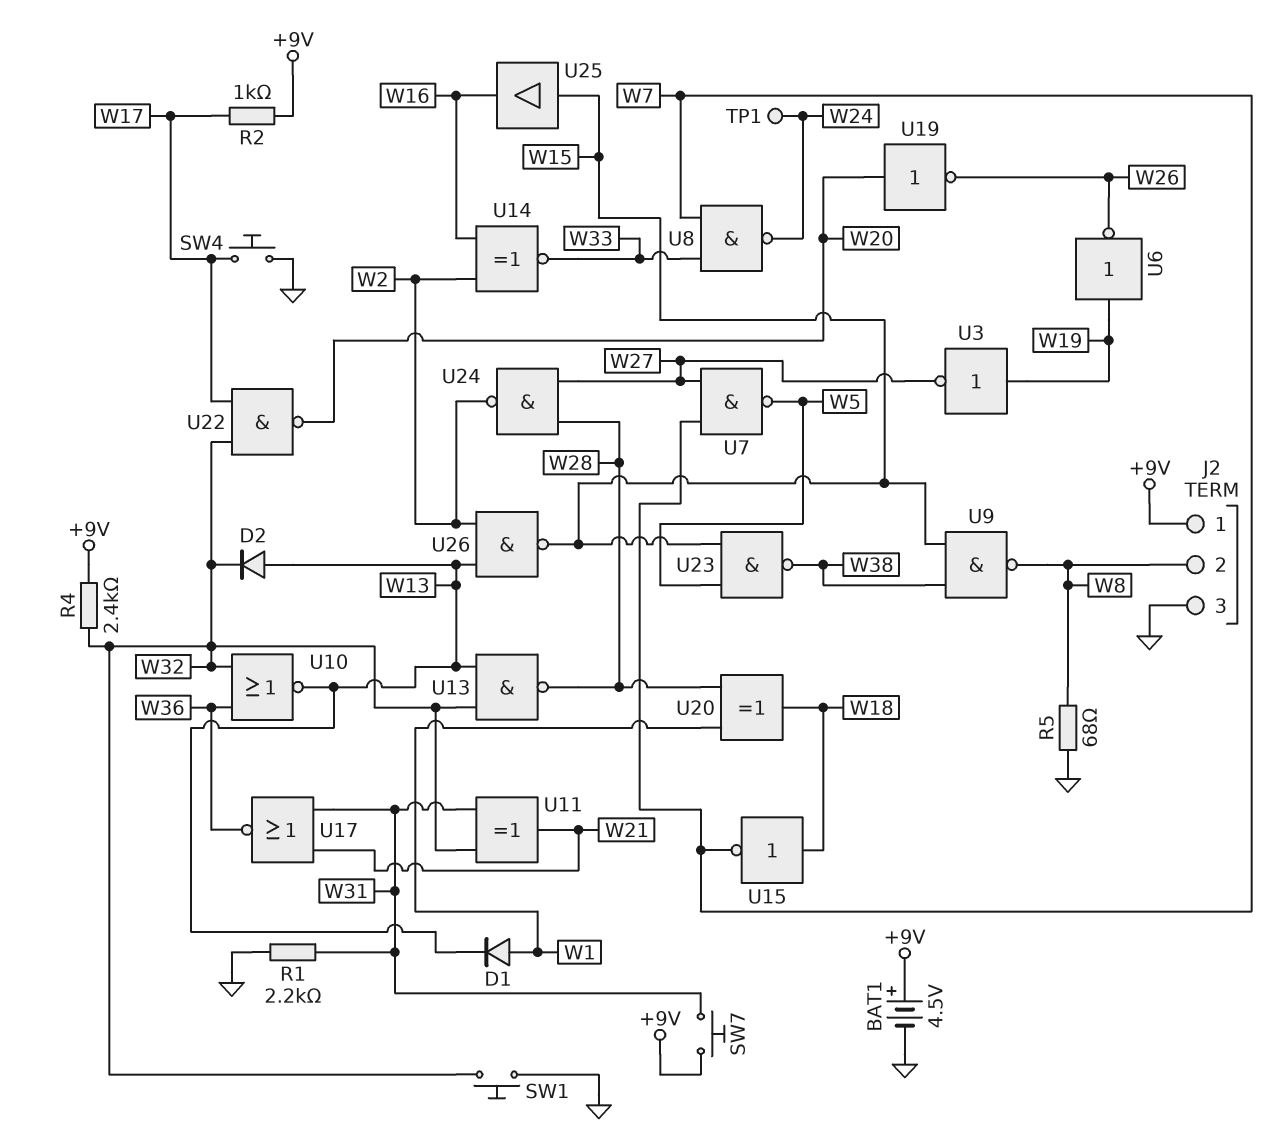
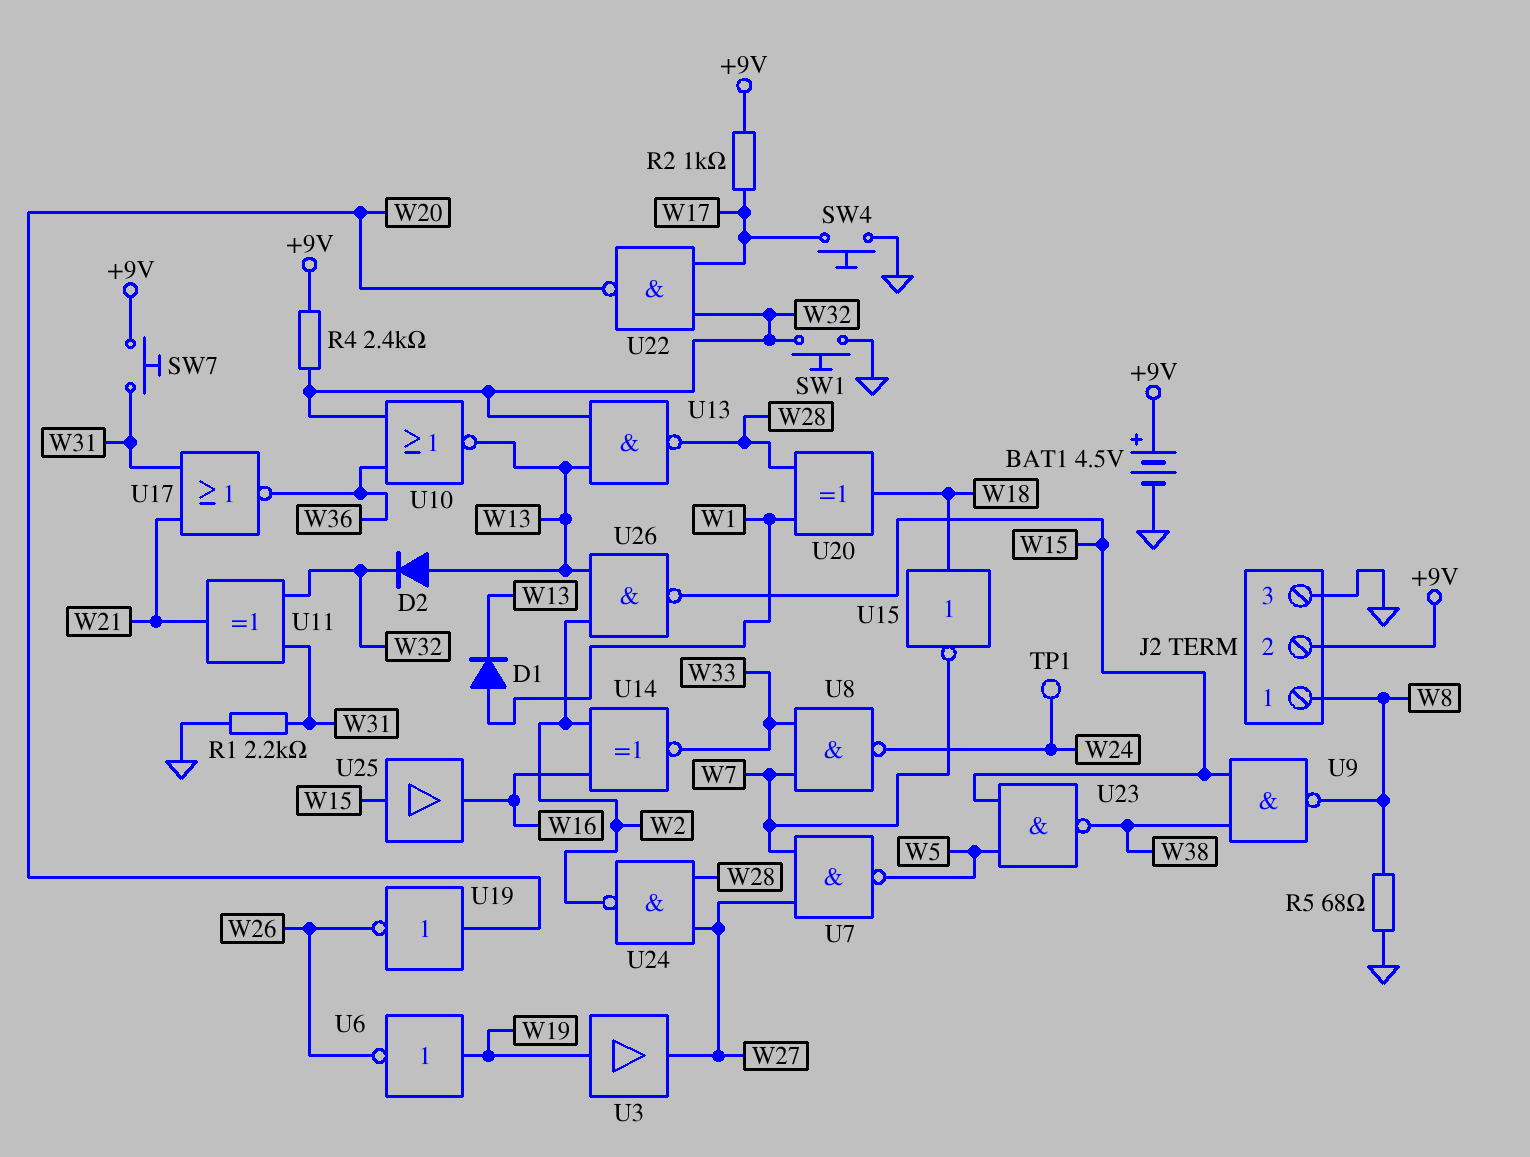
J2 pin 1: +9V -> W8
J2 pin 2: W8 -> +9V
U3: NOT (in W19, out W27) -> buffer (in W19, out W27)

